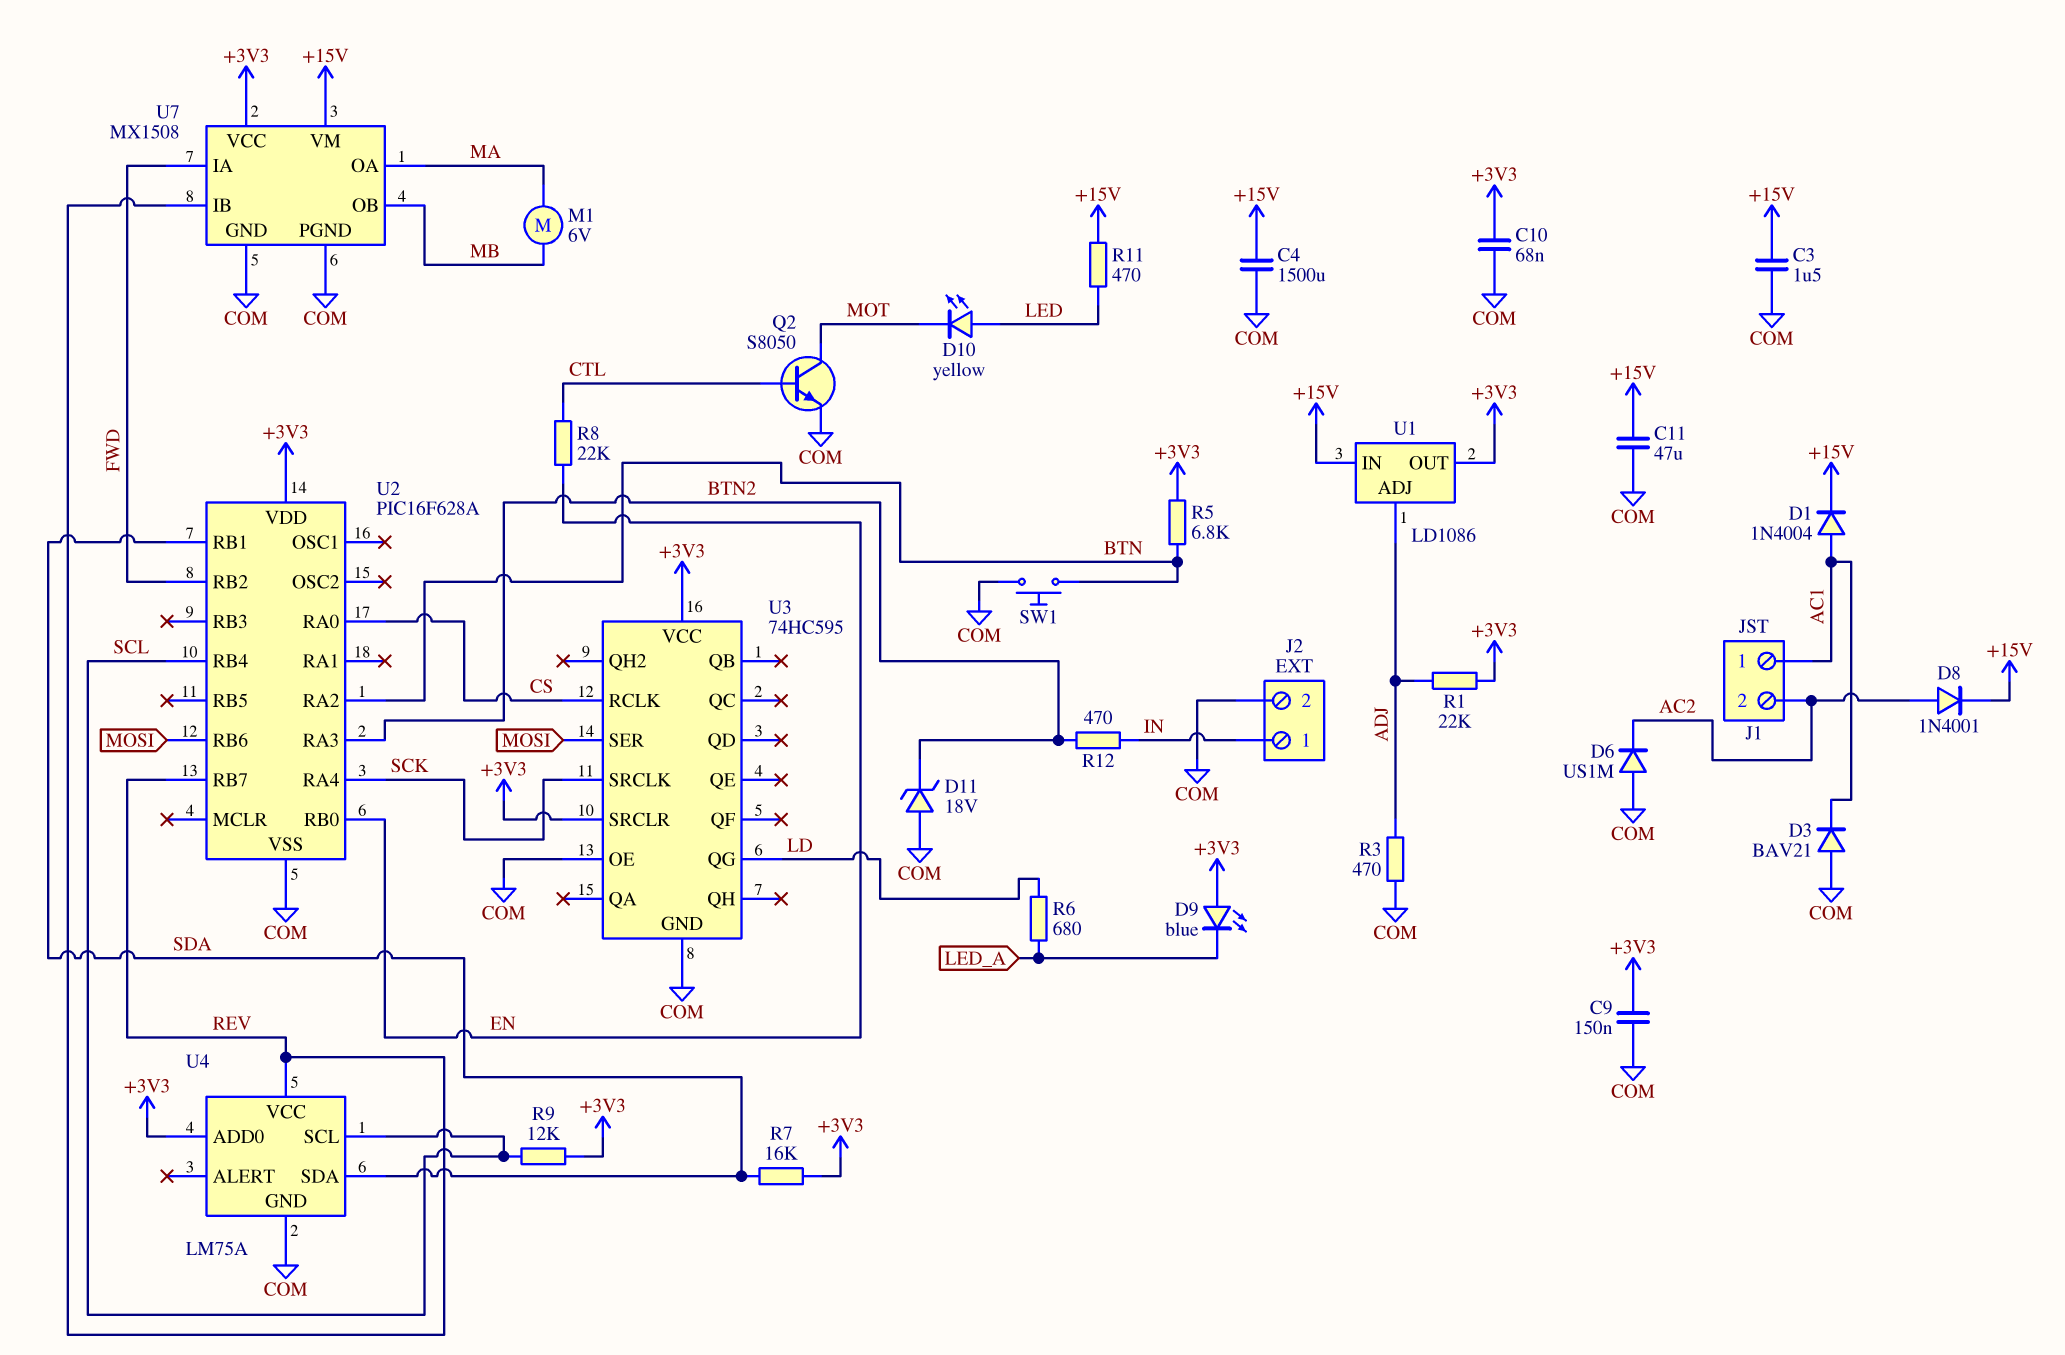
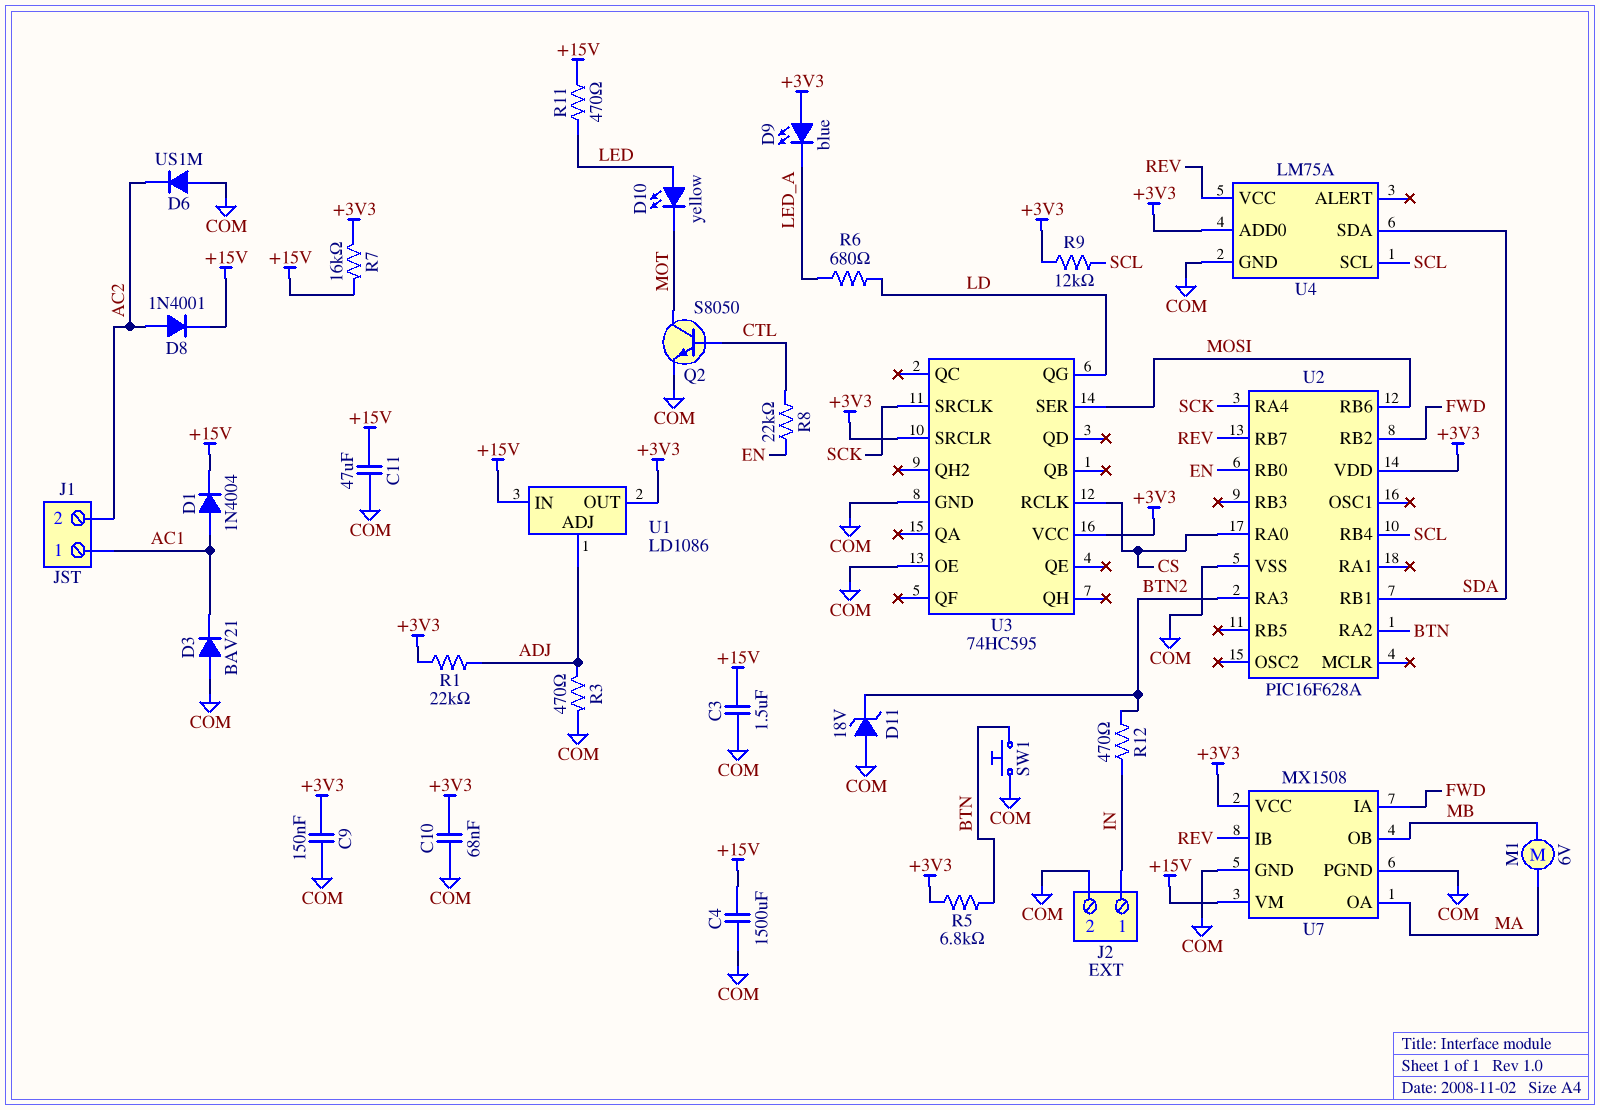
R7: 16k (+3V3, SDA) -> 16k (+3V3, +15V)

